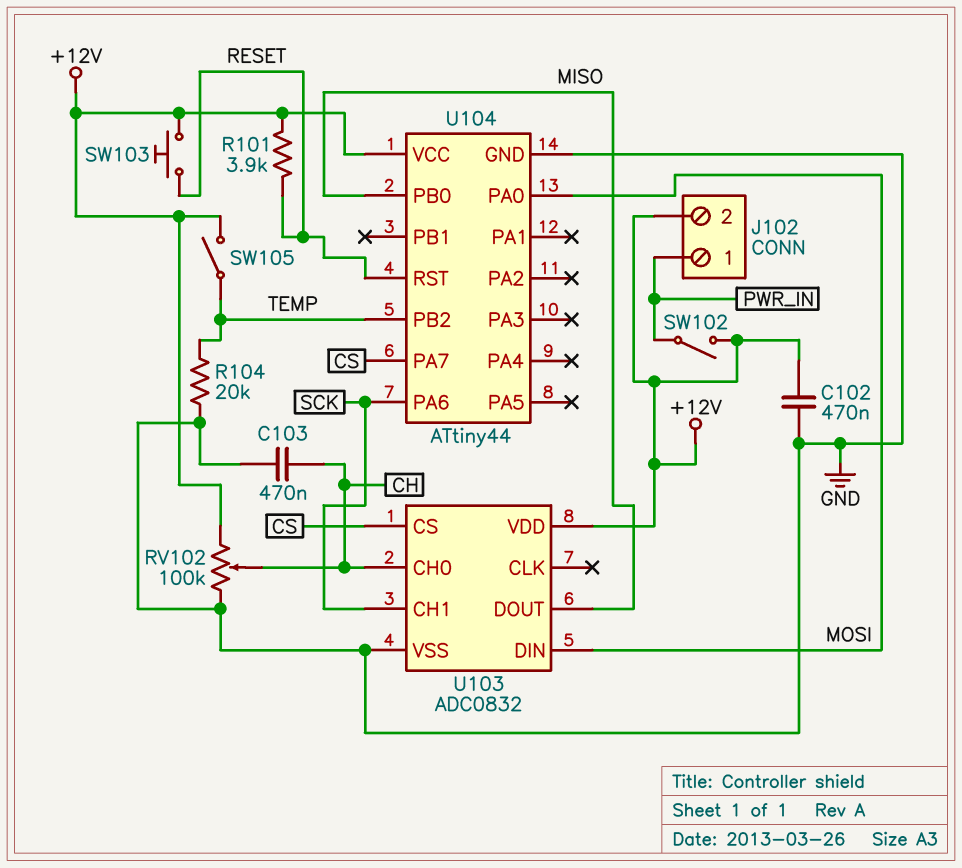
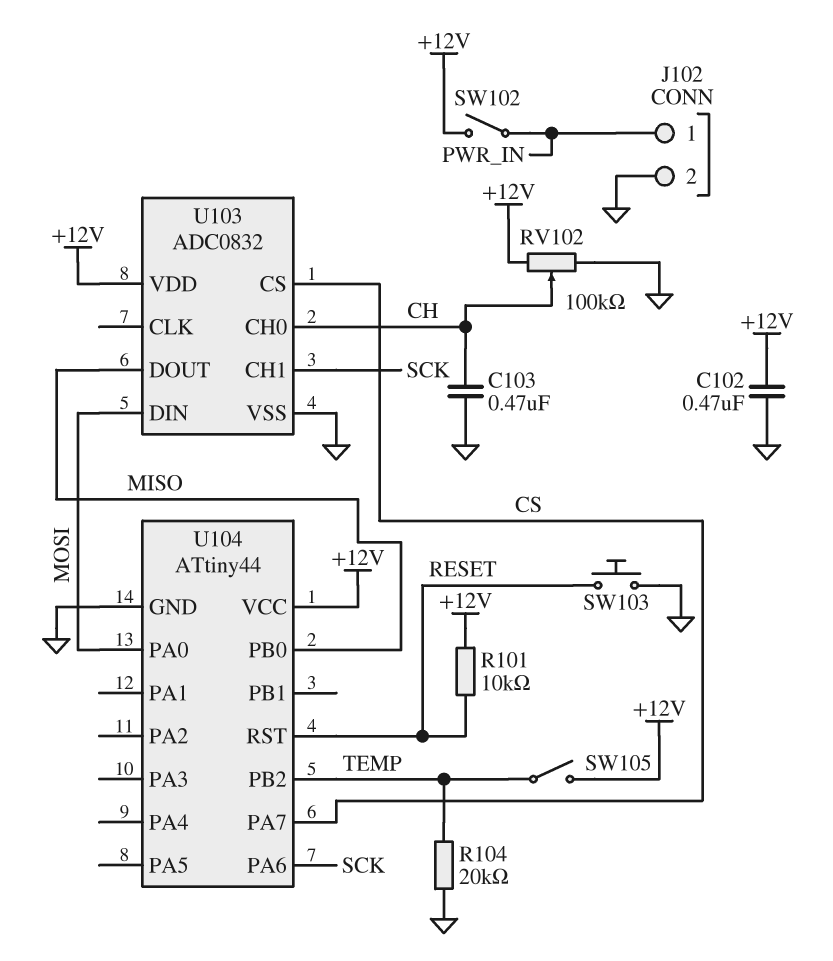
J102 pin 2: +12V -> GND
R101: 3.9k (+12V, RESET) -> 10k (+12V, RESET)
SW103: button (+12V, RESET) -> button (GND, RESET)

